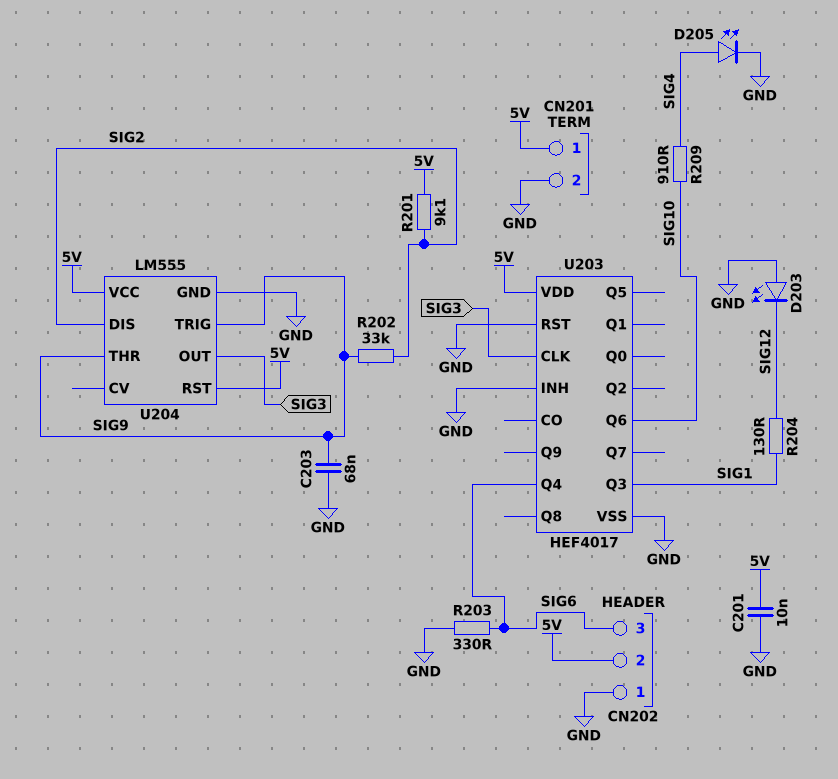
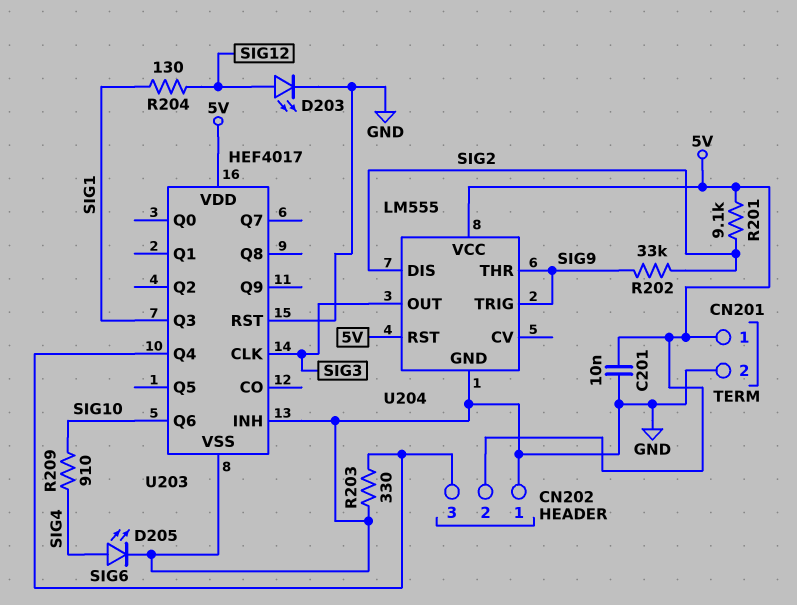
C203: 68nF (GND, SIG9) -> none
D203: LED (A GND, K SIG12) -> LED (A SIG12, K GND)

